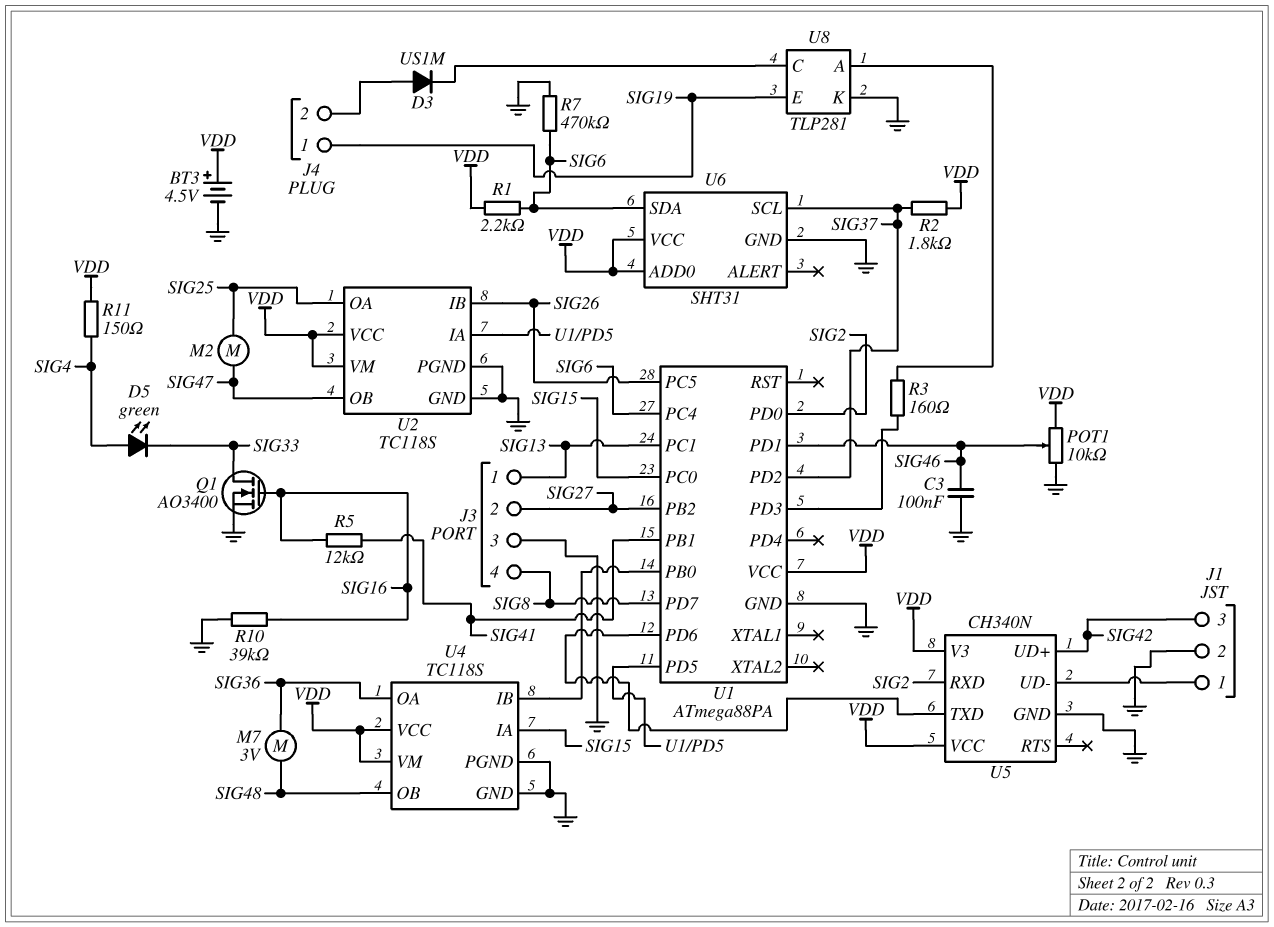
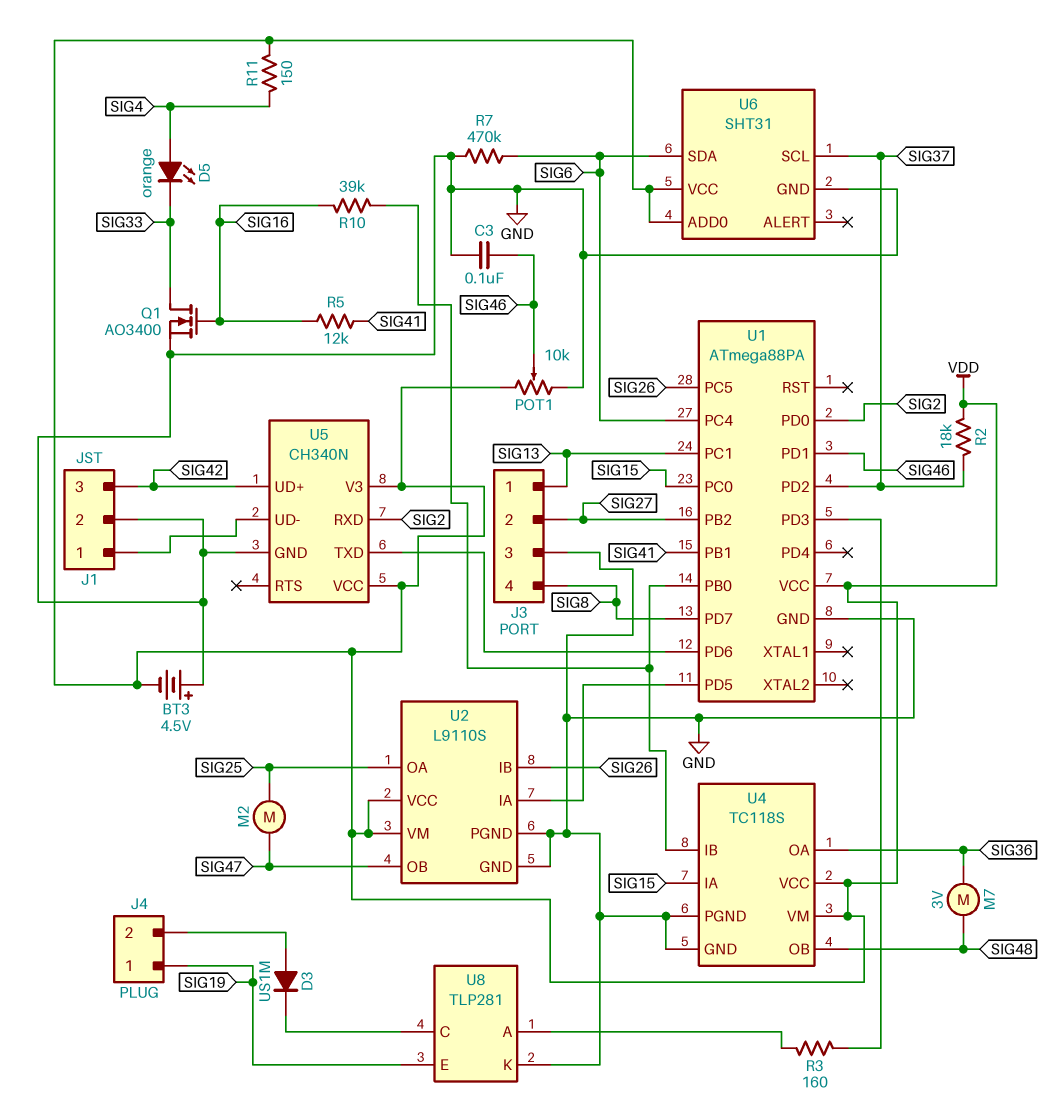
BT3: 4.5V (plus VDD, minus GND) -> 4.5V (plus GND, minus VDD)
D5: LED green (A SIG4, K SIG33) -> LED orange (A SIG4, K SIG33)
R1: 2.2k (SIG6, VDD) -> none
R2: 1.8k (SIG37, VDD) -> 18k (SIG37, VDD)
R10: 39k (GND, SIG16) -> 39k (SIG16, U1/PB0)
U2: TC118S -> L9110S

